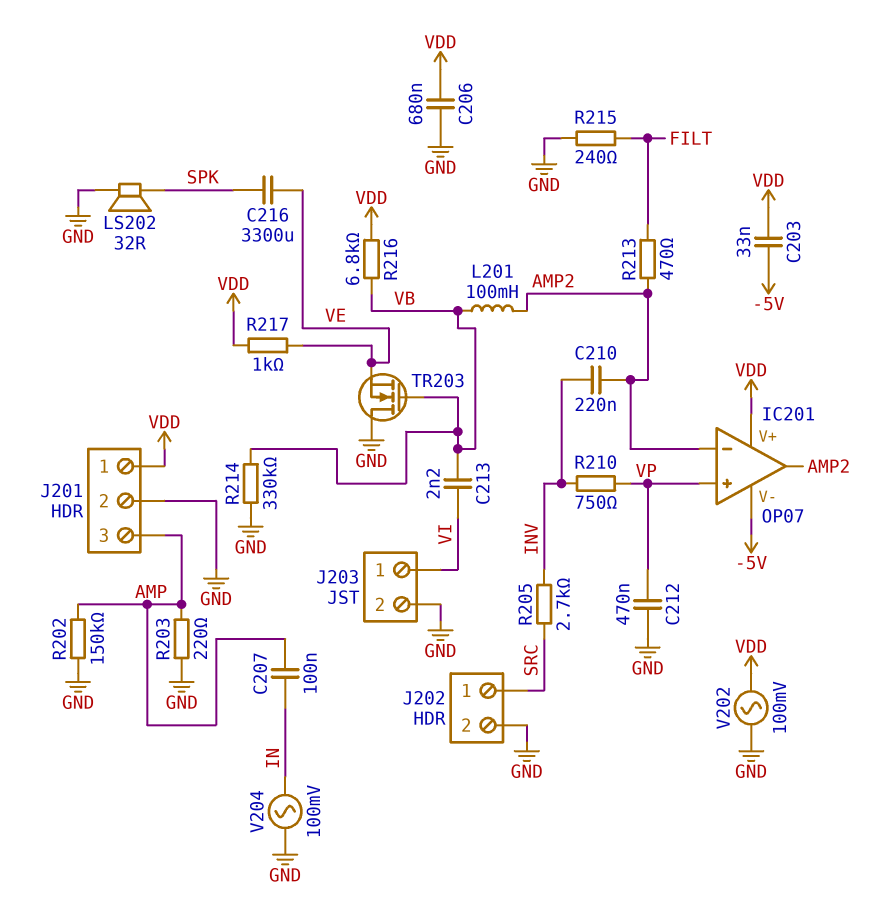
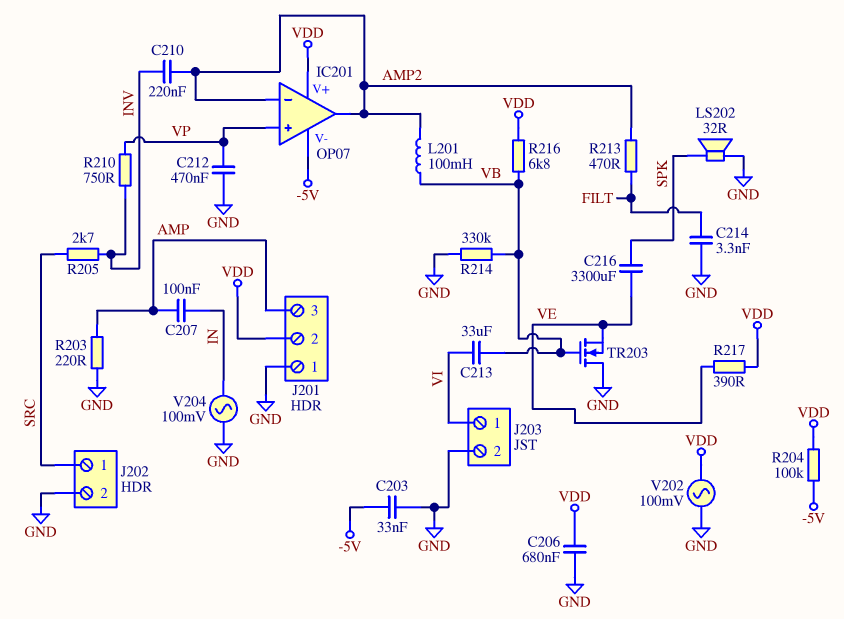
C203: 33nF (-5V, VDD) -> 33nF (-5V, GND)
C213: 2.2nF (VB, VI) -> 33uF (VB, VI)
C214: none -> 3.3nF (FILT, GND)
J201 pin 1: VDD -> GND
J201 pin 2: GND -> VDD
R202: 150k (AMP, GND) -> none
R204: none -> 100k (-5V, VDD)
R215: 240 (FILT, GND) -> none
R217: 1k (VDD, VE) -> 390 (VDD, VE)

